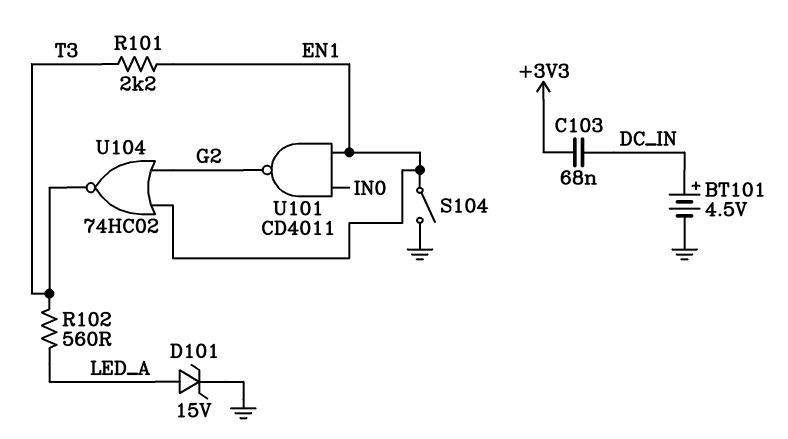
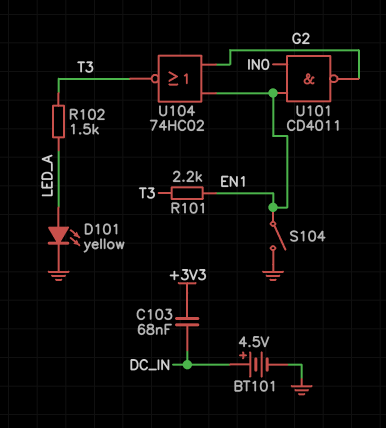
D101: zener 15V (A LED_A, K GND) -> LED yellow (A LED_A, K GND)
R102: 560 (LED_A, T3) -> 1.5k (LED_A, T3)

